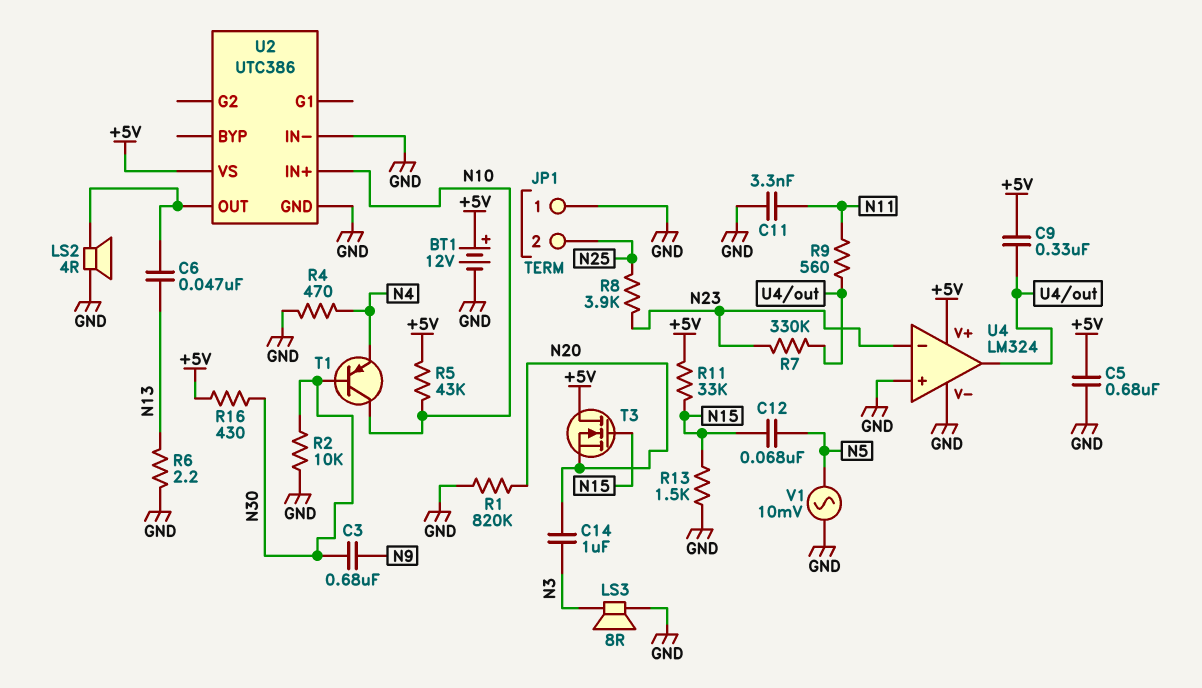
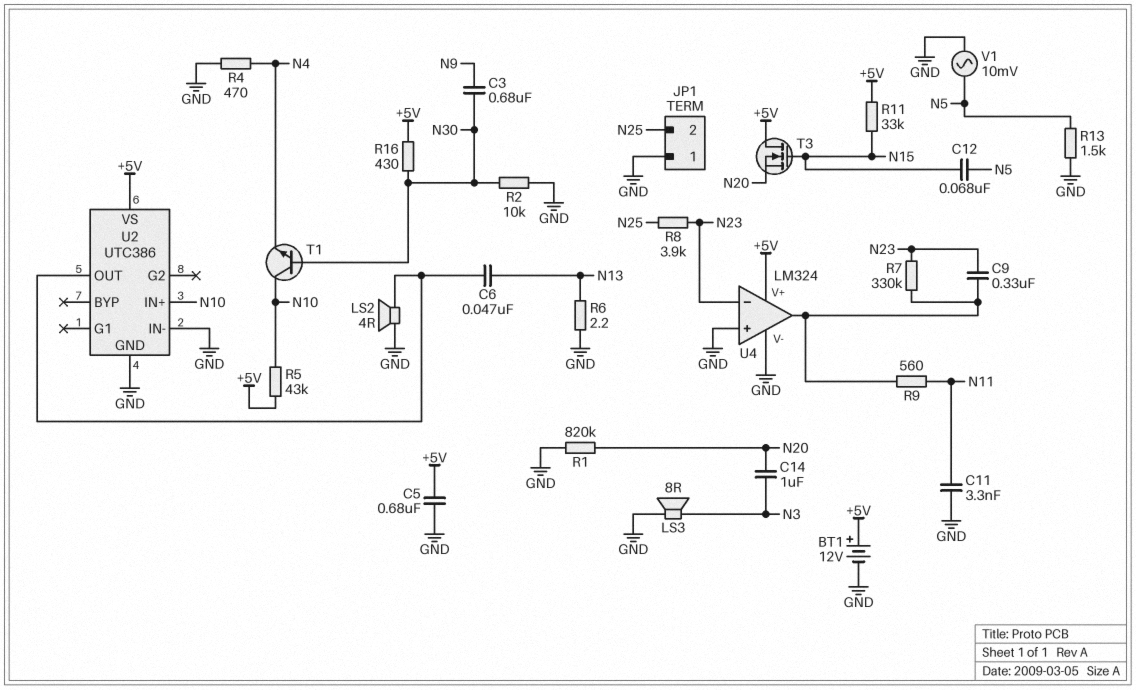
C9: 330nF (+5V, U4/out) -> 330nF (N23, U4/out)
R13: 1.5k (GND, N15) -> 1.5k (GND, N5)
T1: PNP (B N30, C N10, E N4) -> NPN (B N30, C N10, E N4)

